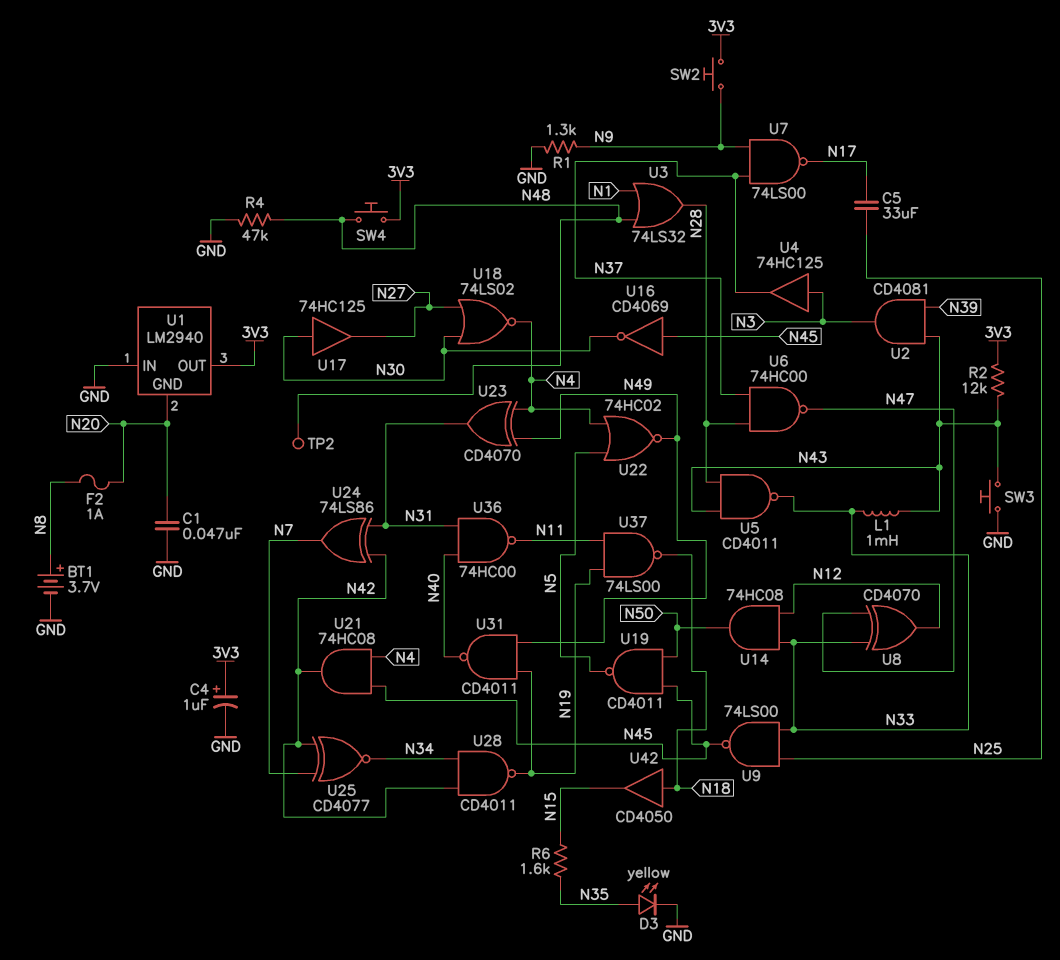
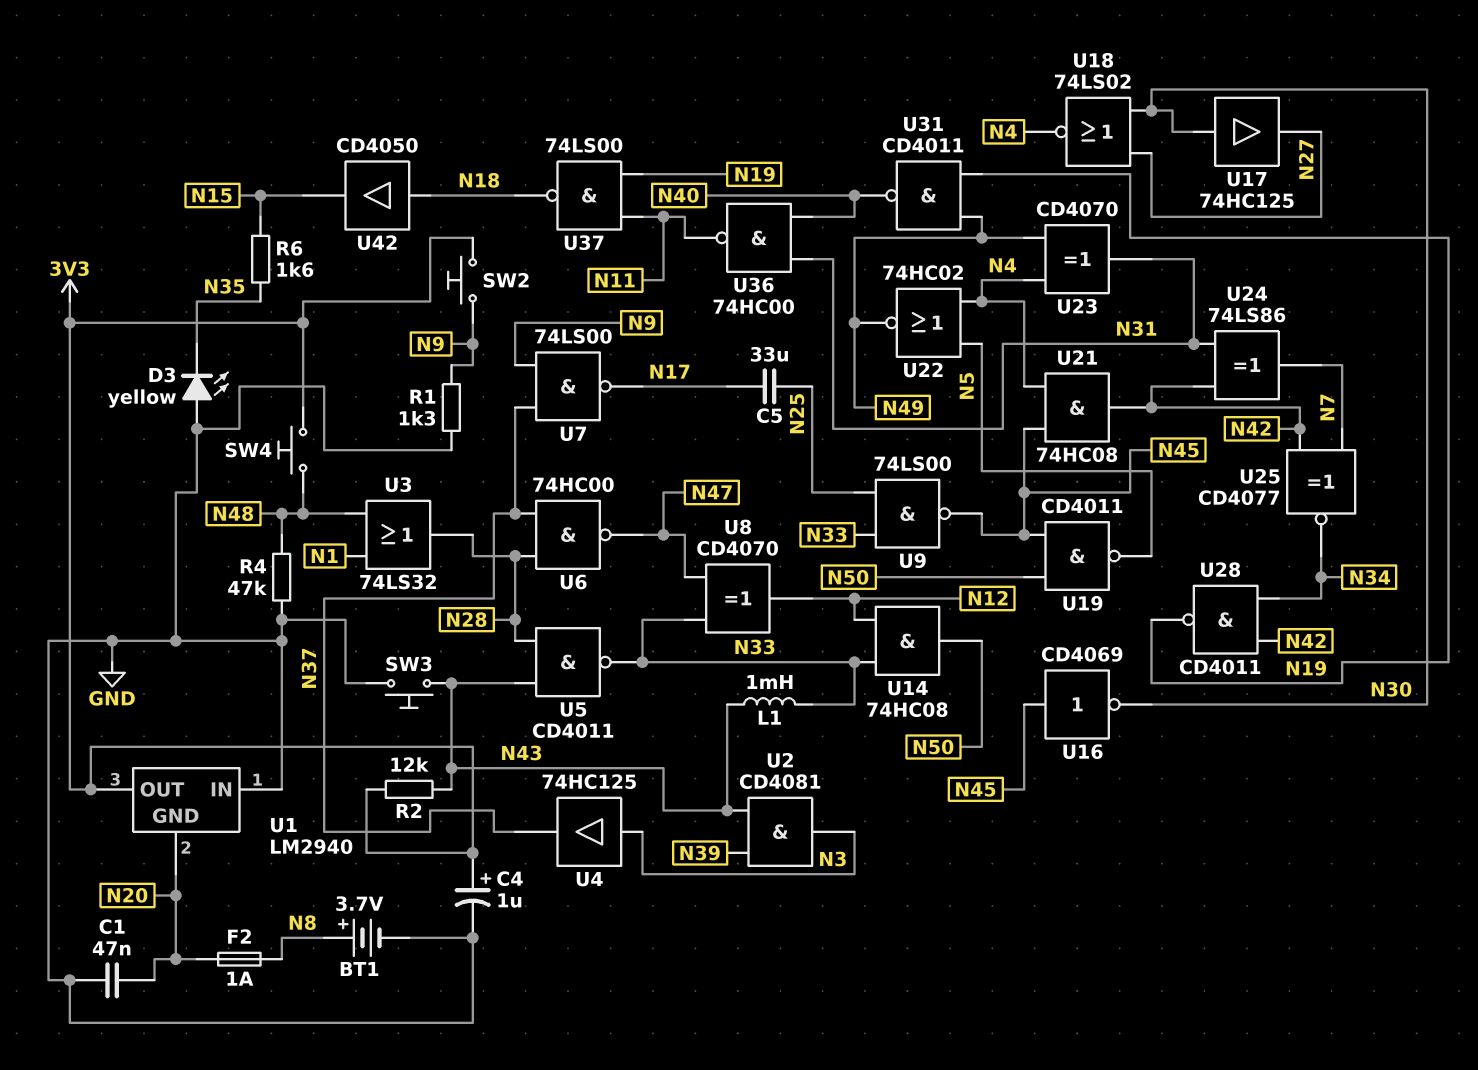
D3: LED yellow (A N35, K GND) -> LED yellow (A GND, K N35)
TP2: test point (N48) -> none

